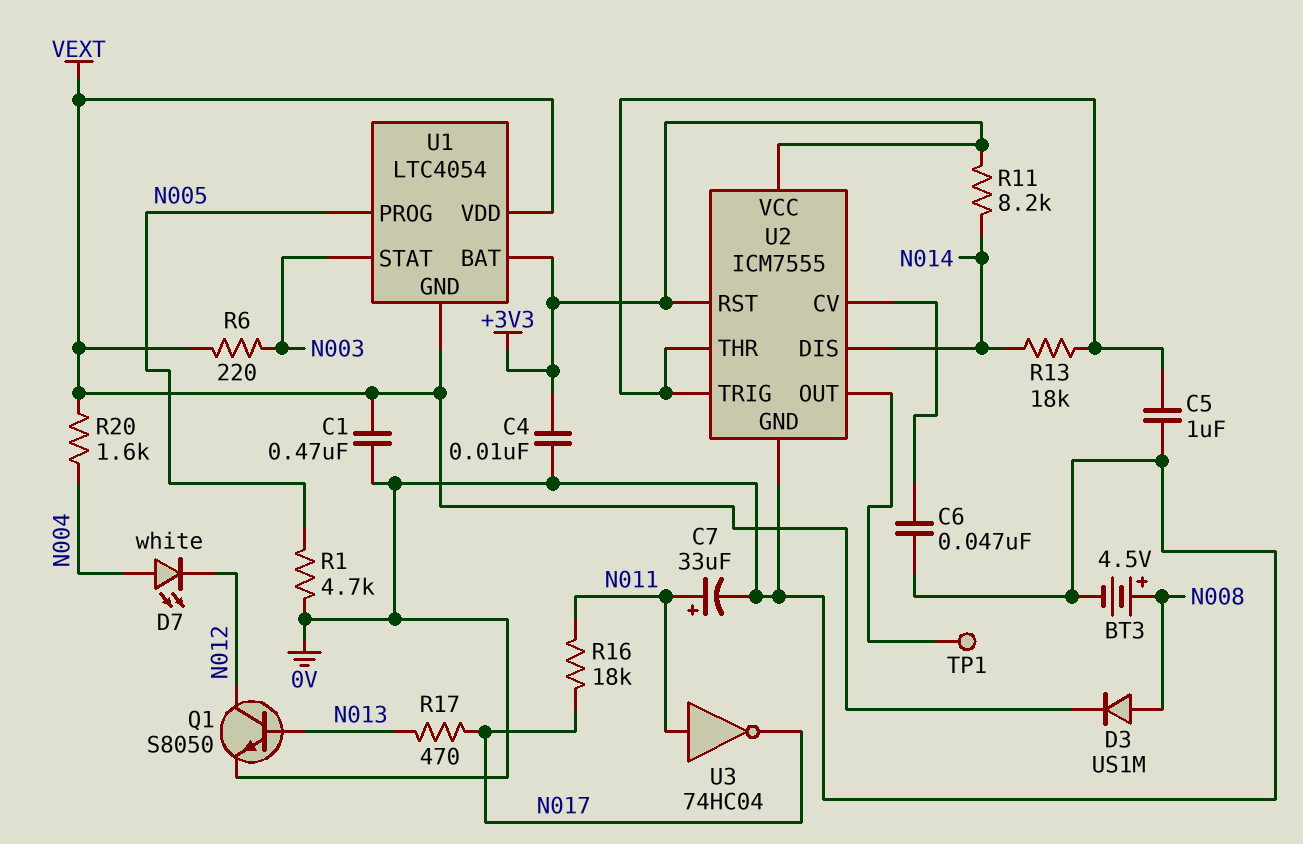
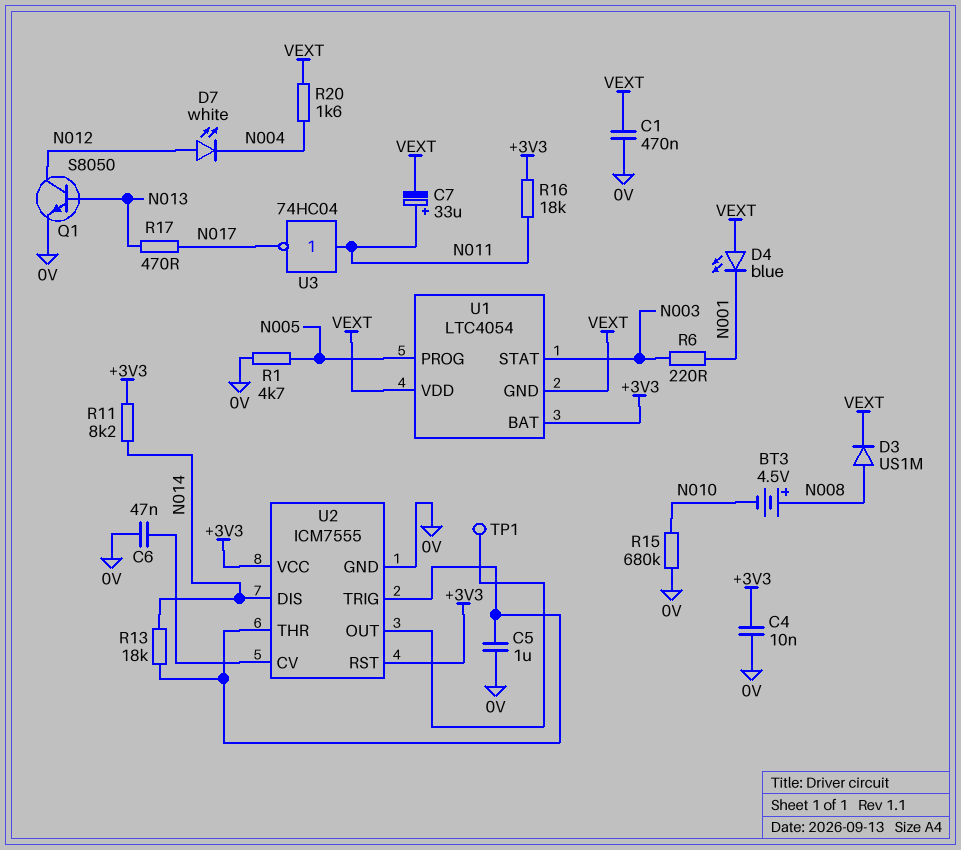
BT3: 4.5V (plus N008, minus 0V) -> 4.5V (plus N008, minus N010)
C7: 33uF (plus N011, minus 0V) -> 33uF (plus N011, minus VEXT)
D4: none -> LED blue (A VEXT, K N001)
D7: LED white (A N004, K N012) -> LED white (A N012, K N004)
R6: 220 (N003, VEXT) -> 220 (N001, N003)
R15: none -> 680k (0V, N010)
R16: 18k (N011, N017) -> 18k (+3V3, N011)

